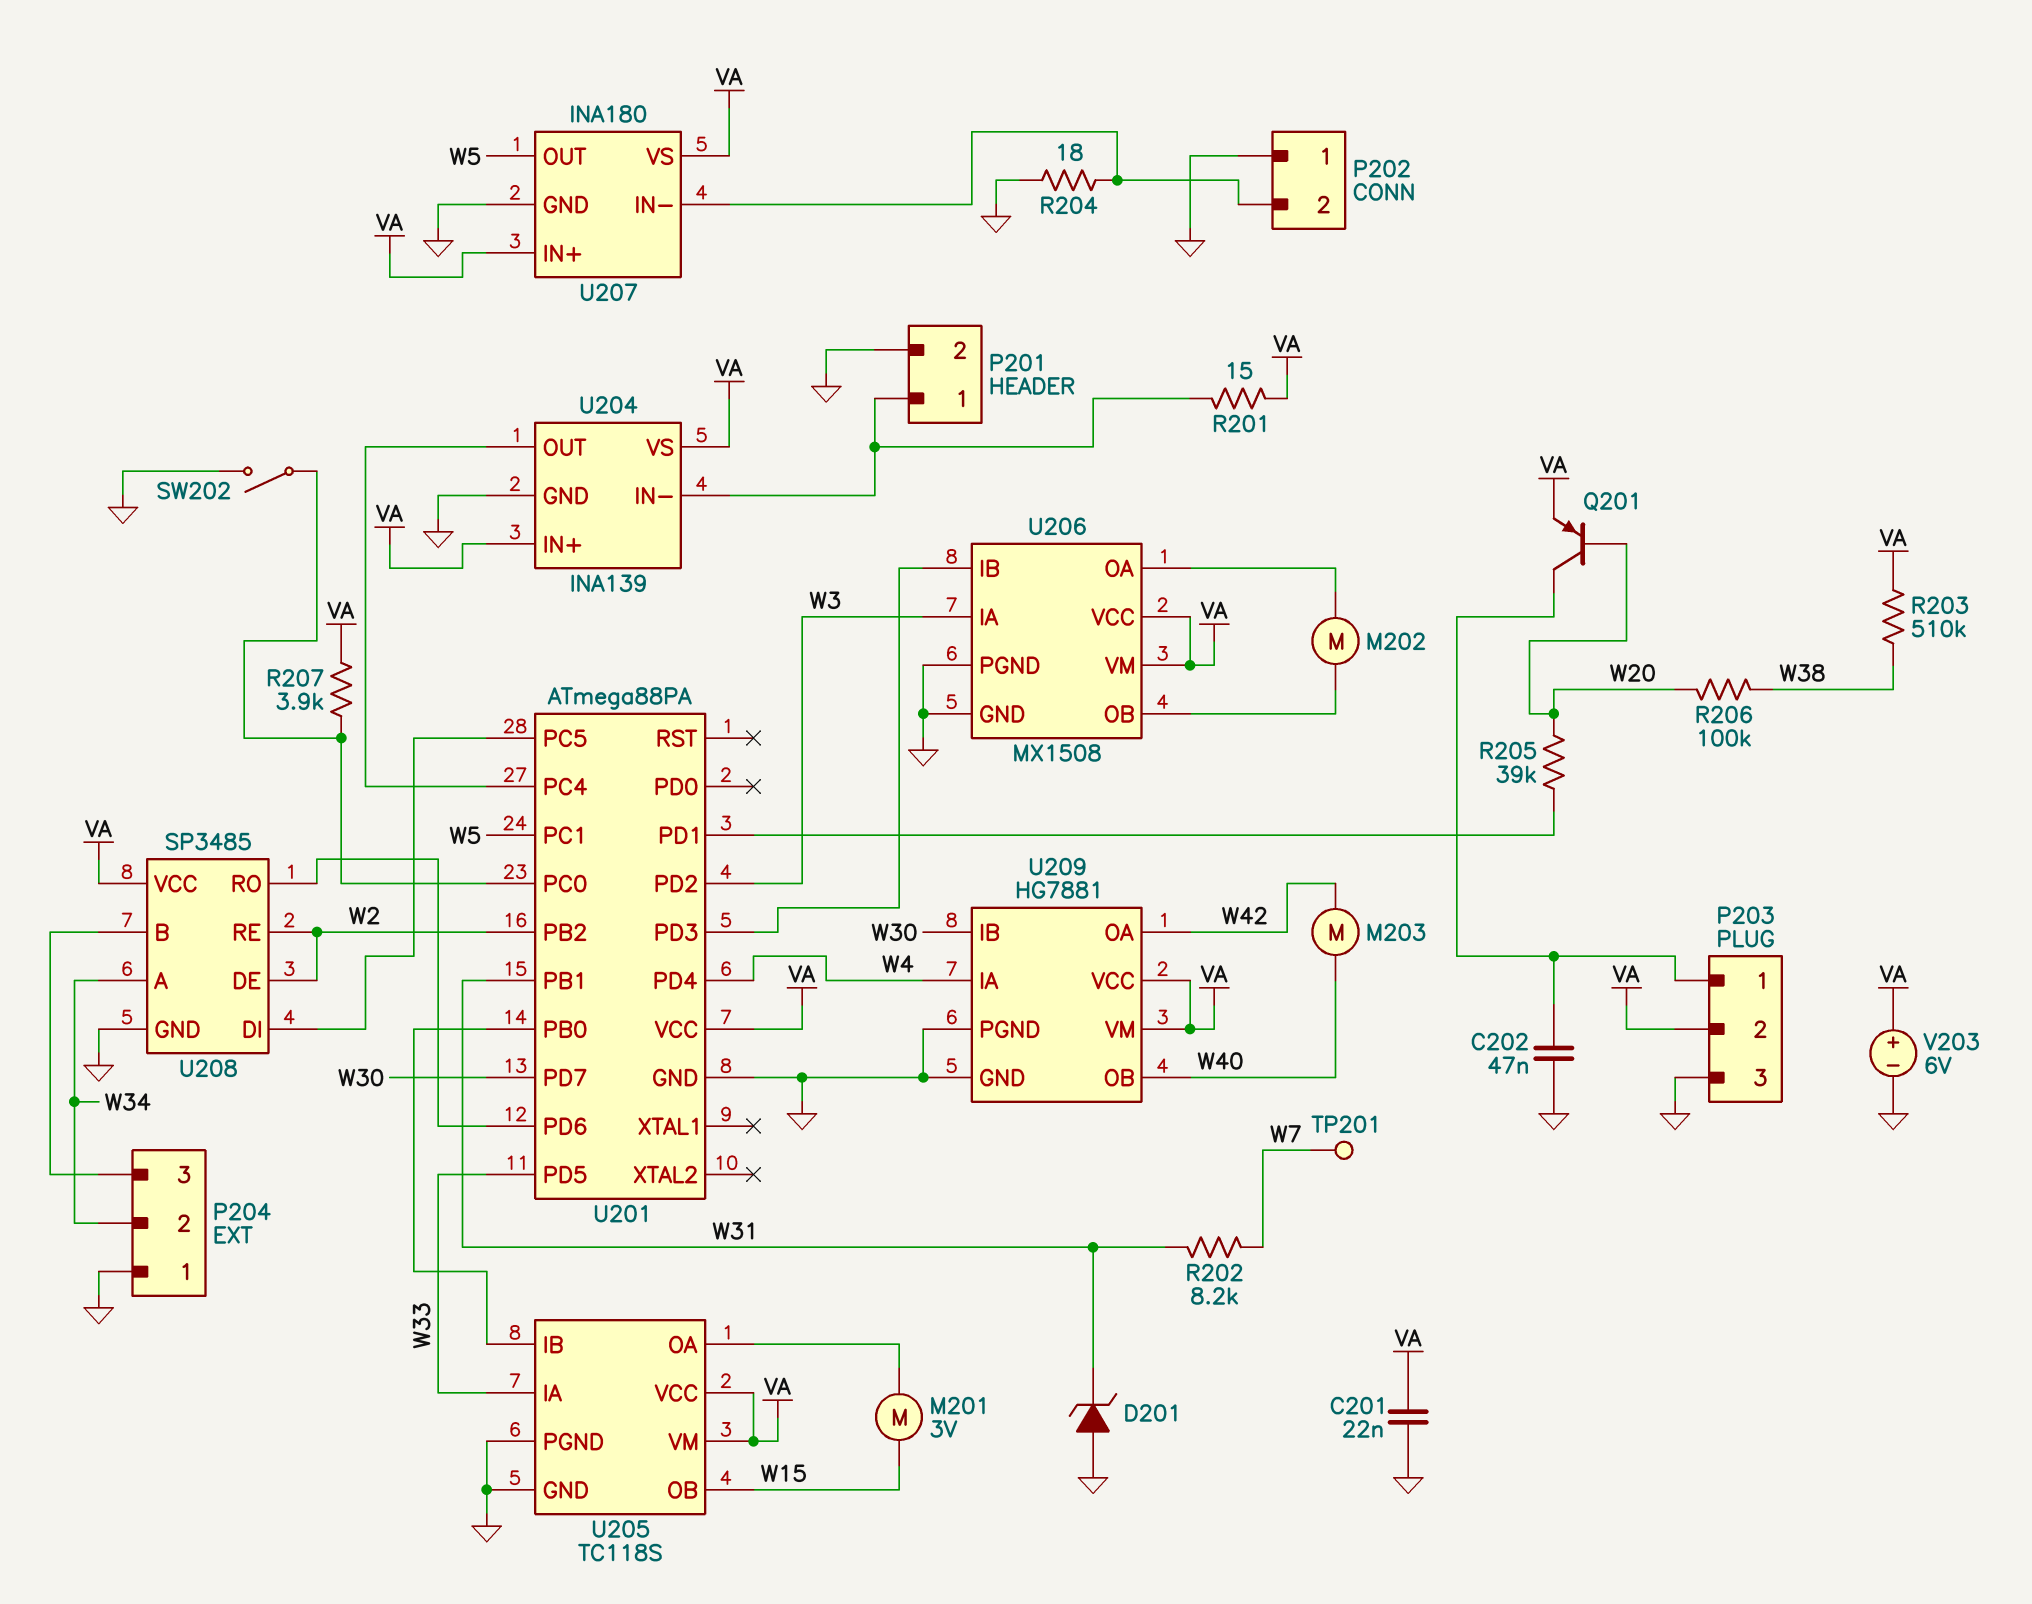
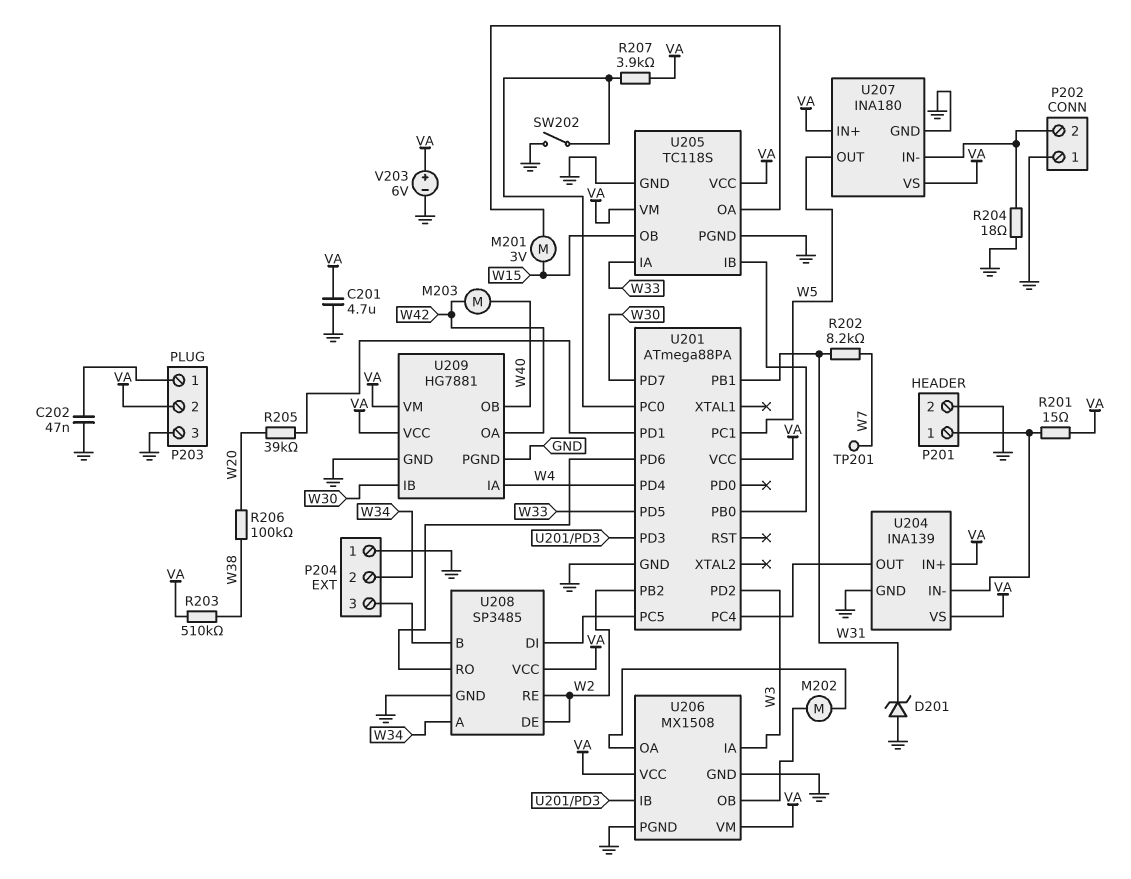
C201: 22nF (GND, VA) -> 4.7uF (GND, VA)
Q201: PNP (B W20, C P203/1, E VA) -> none

